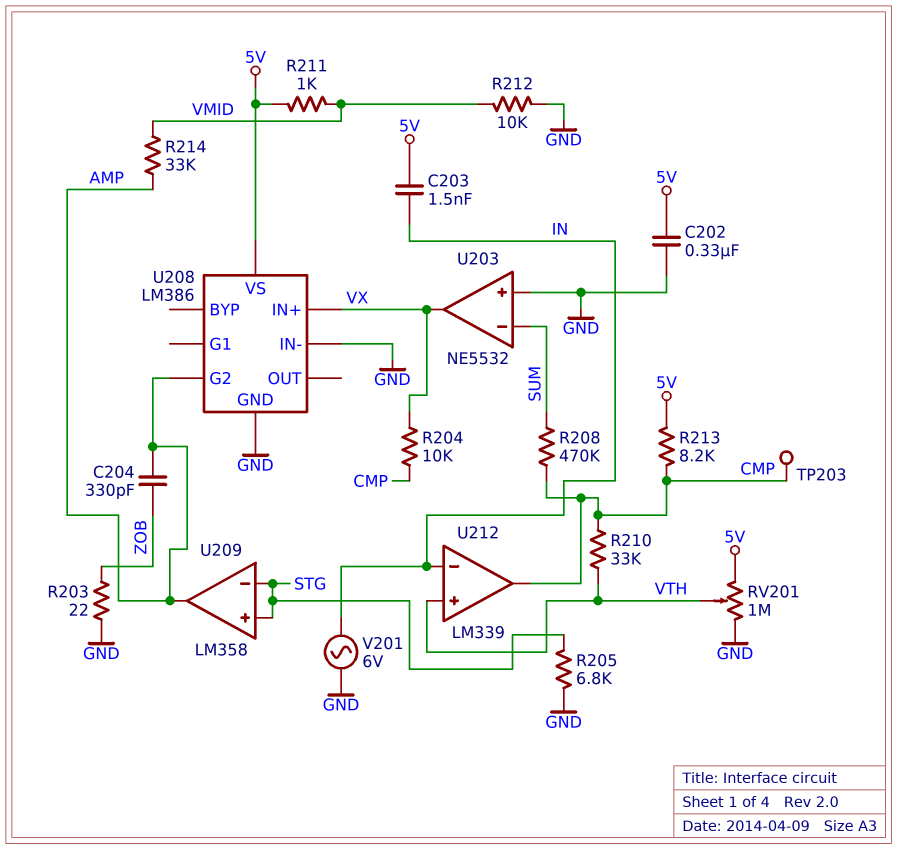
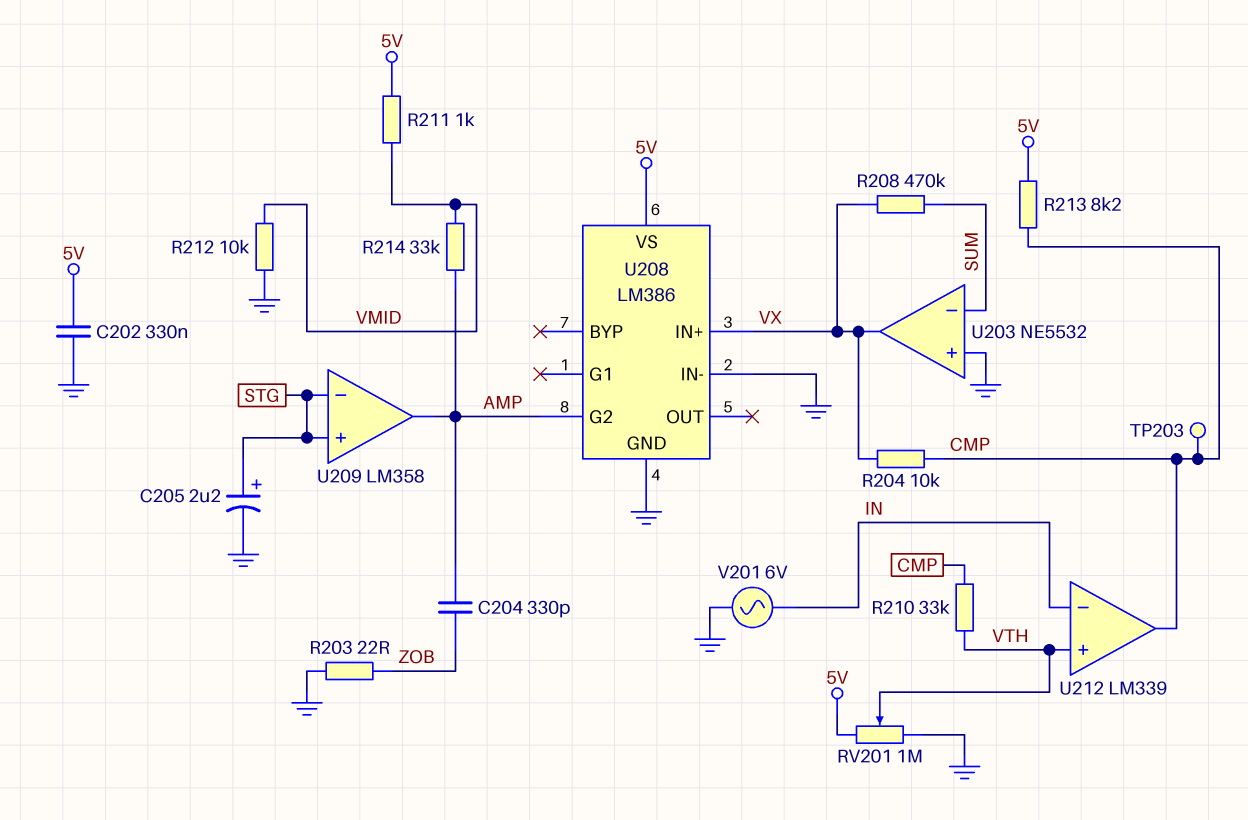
C203: 1.5nF (5V, IN) -> none
C205: none -> 2.2uF (plus STG, minus GND)
R205: 6.8k (GND, STG) -> none
R208: 470k (CMP, SUM) -> 470k (SUM, VX)

